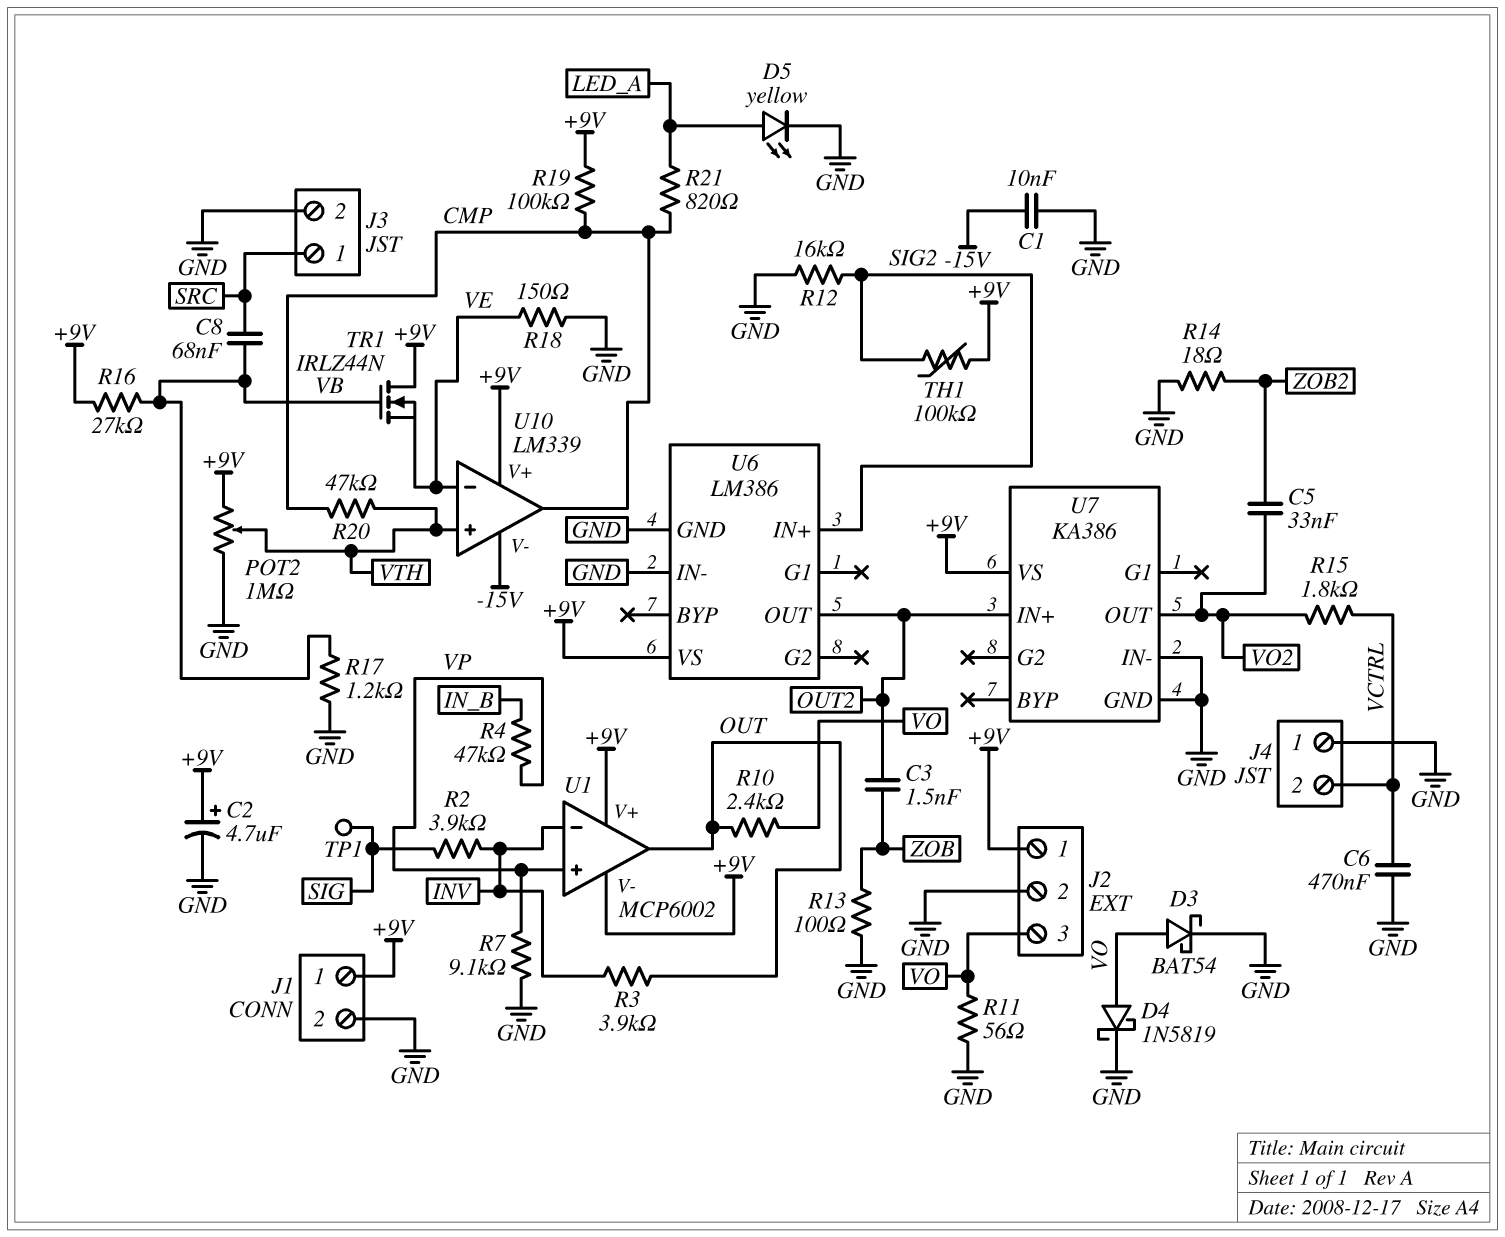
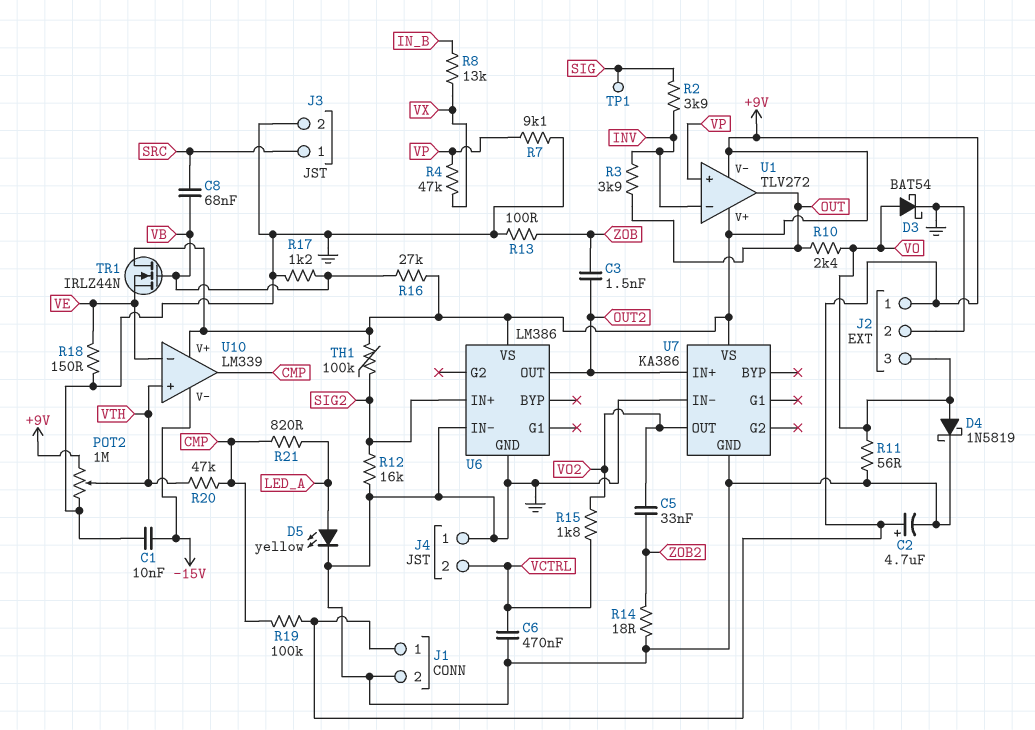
R4: 47k (IN_B, VP) -> 47k (VP, VX)
R8: none -> 13k (IN_B, VX)
U1: MCP6002 -> TLV272

